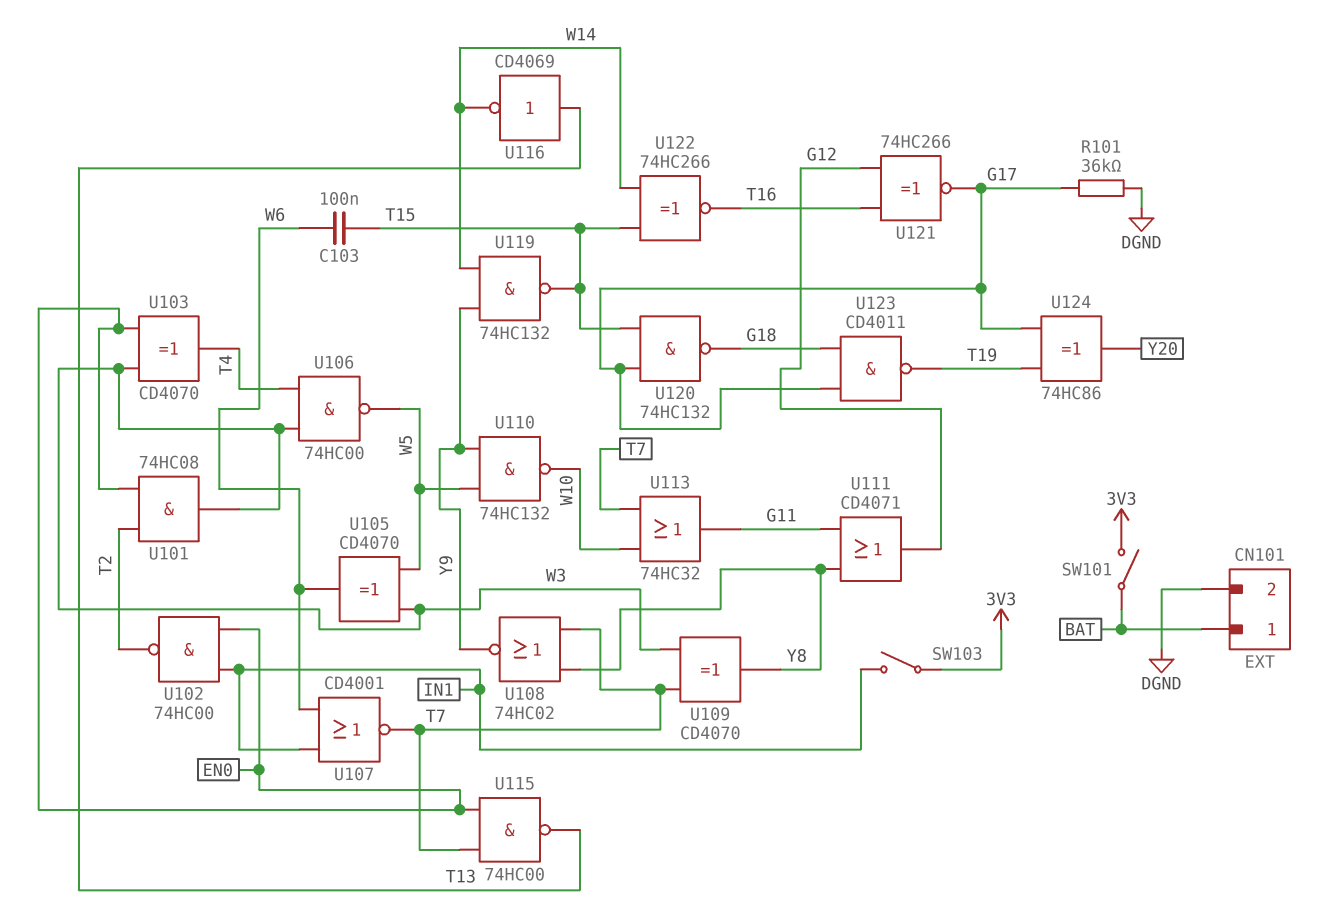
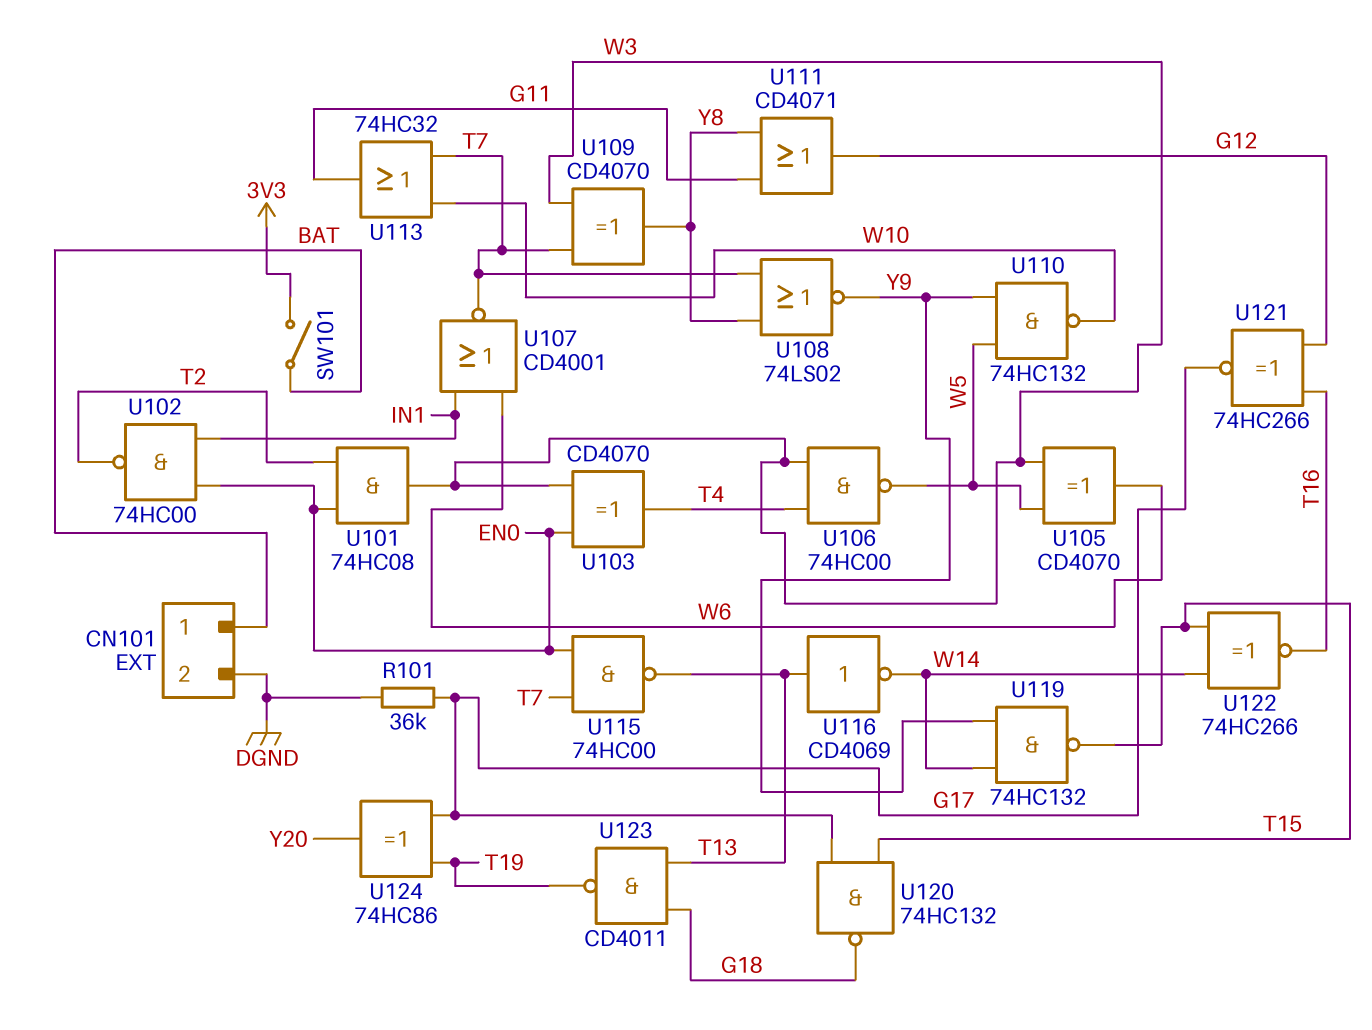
C103: 100nF (T15, W6) -> none
SW103: switch (3V3, IN1) -> none
U108: NOR 74HC02 (in T7, in Y8, out Y9) -> NOR 74LS02 (in T7, in Y8, out Y9)
U123: NAND CD4011 (in G17, in G18, out T19) -> NAND CD4011 (in G18, in T13, out T19)

